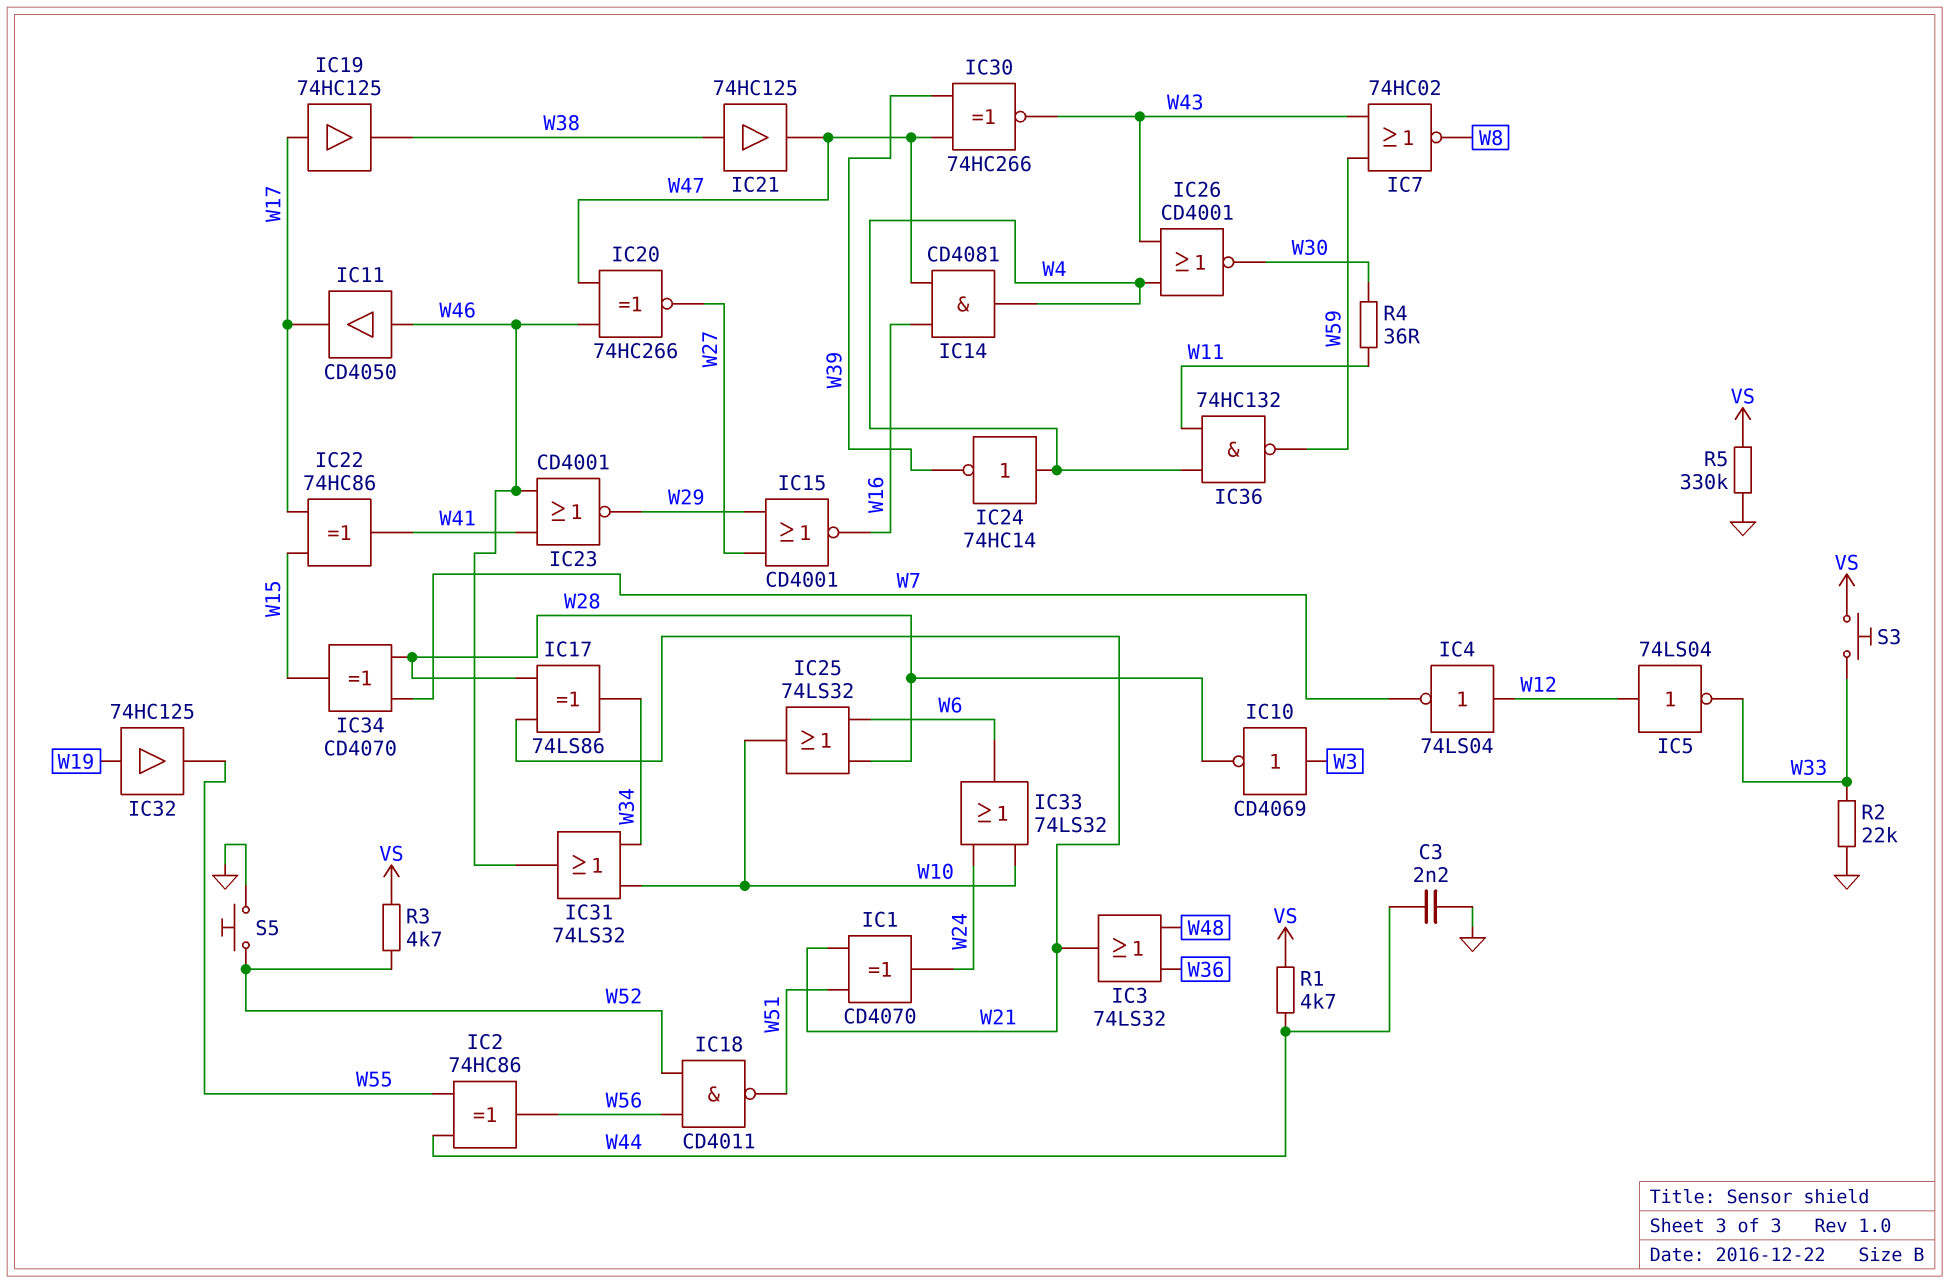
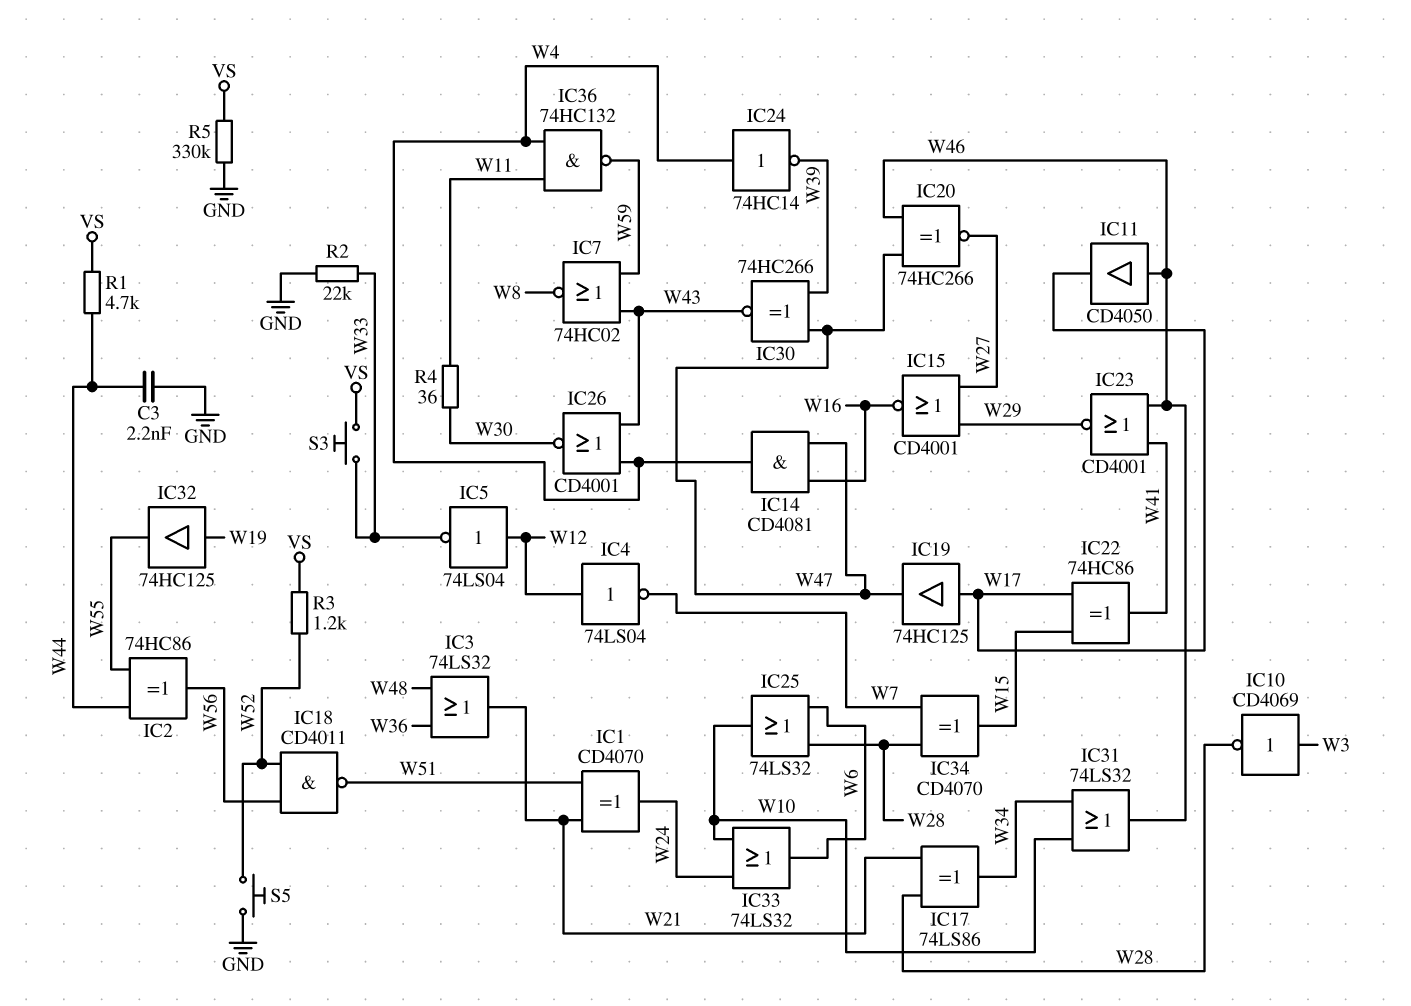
IC19: buffer 74HC125 (in W17, out W38) -> buffer 74HC125 (in W17, out W47)
IC21: buffer 74HC125 (in W38, out W47) -> none
R3: 4.7k (VS, W52) -> 1.2k (VS, W52)

